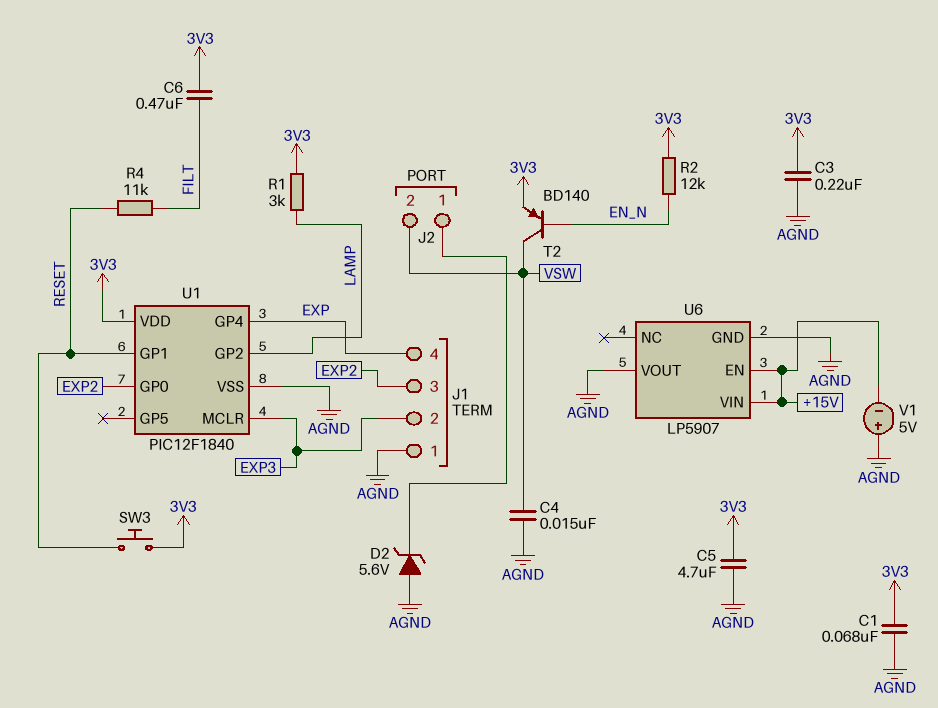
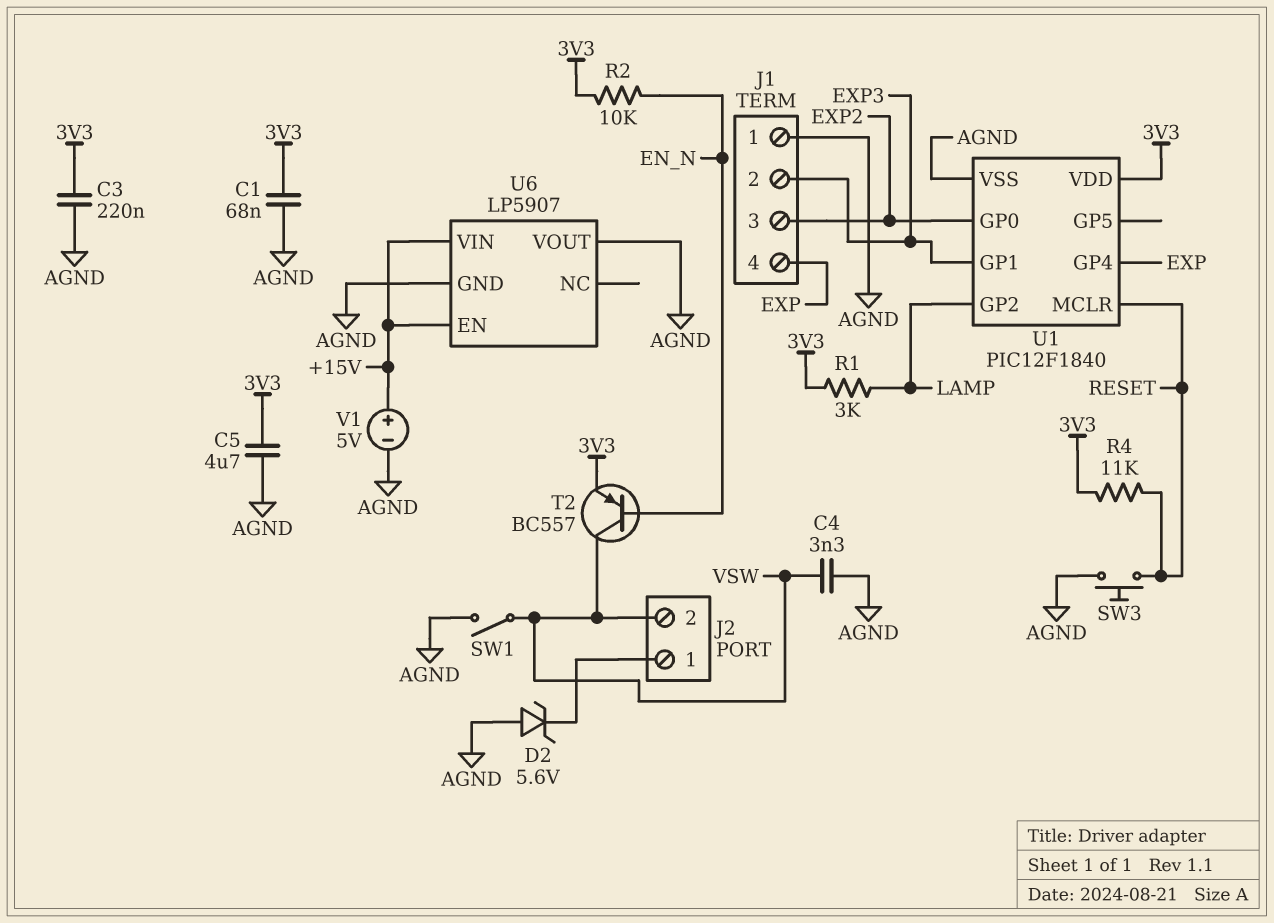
C4: 15nF (AGND, VSW) -> 3.3nF (AGND, VSW)
C6: 470nF (3V3, FILT) -> none
R2: 12k (3V3, EN_N) -> 10k (3V3, EN_N)
R4: 11k (FILT, RESET) -> 11k (3V3, RESET)
SW1: none -> switch (AGND, VSW)
SW3: button (3V3, RESET) -> button (AGND, RESET)
T2: PNP BD140 (B EN_N, C VSW, E 3V3) -> PNP BC557 (B EN_N, C VSW, E 3V3)
U1 pin GP1: RESET -> EXP3
U1 pin MCLR: EXP3 -> RESET
V1: 5V (plus AGND, minus +15V) -> 5V (plus +15V, minus AGND)

